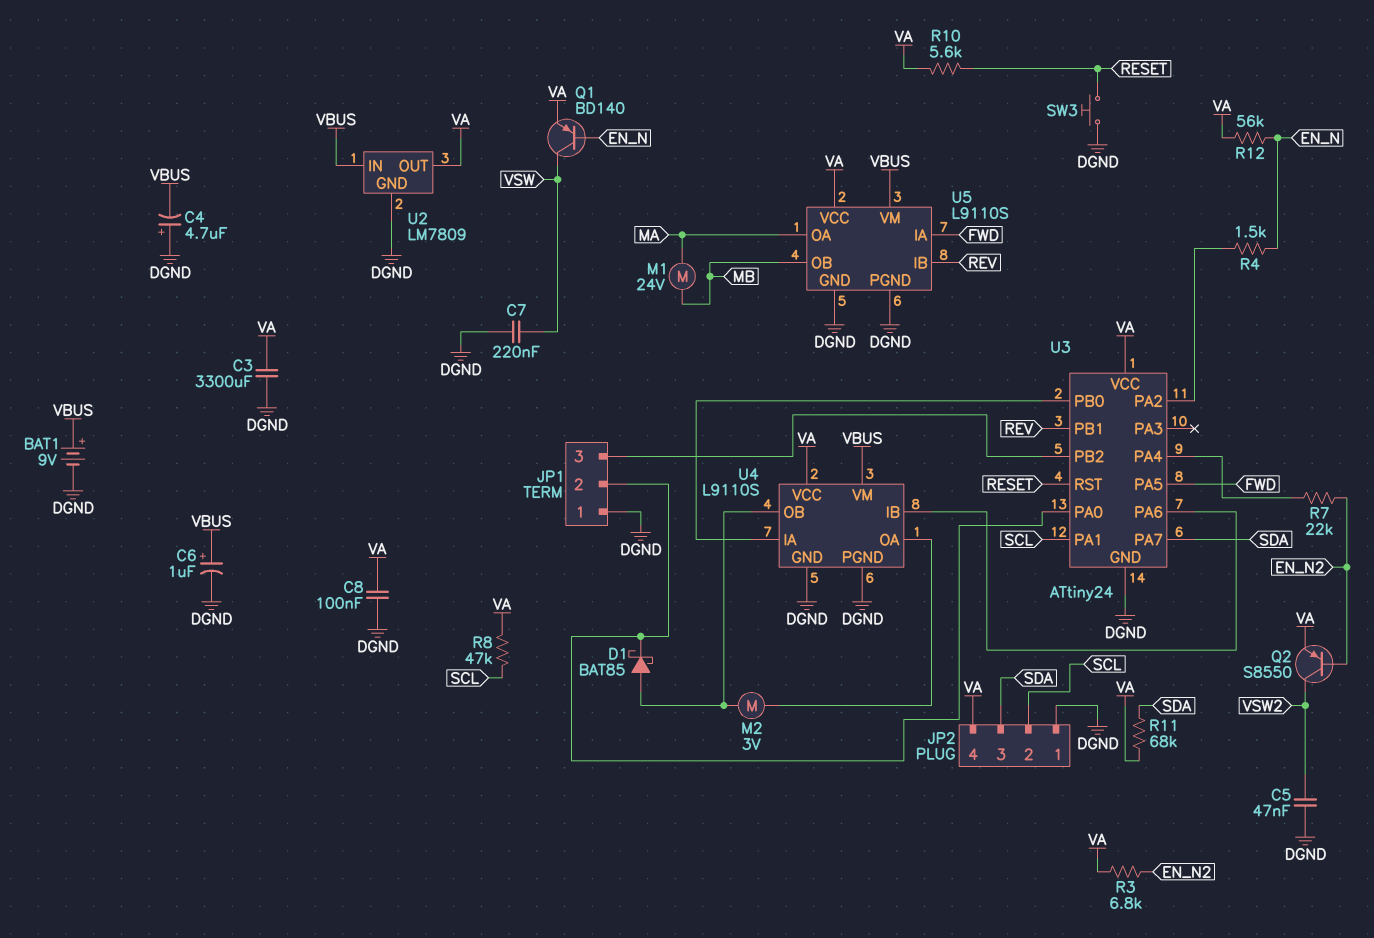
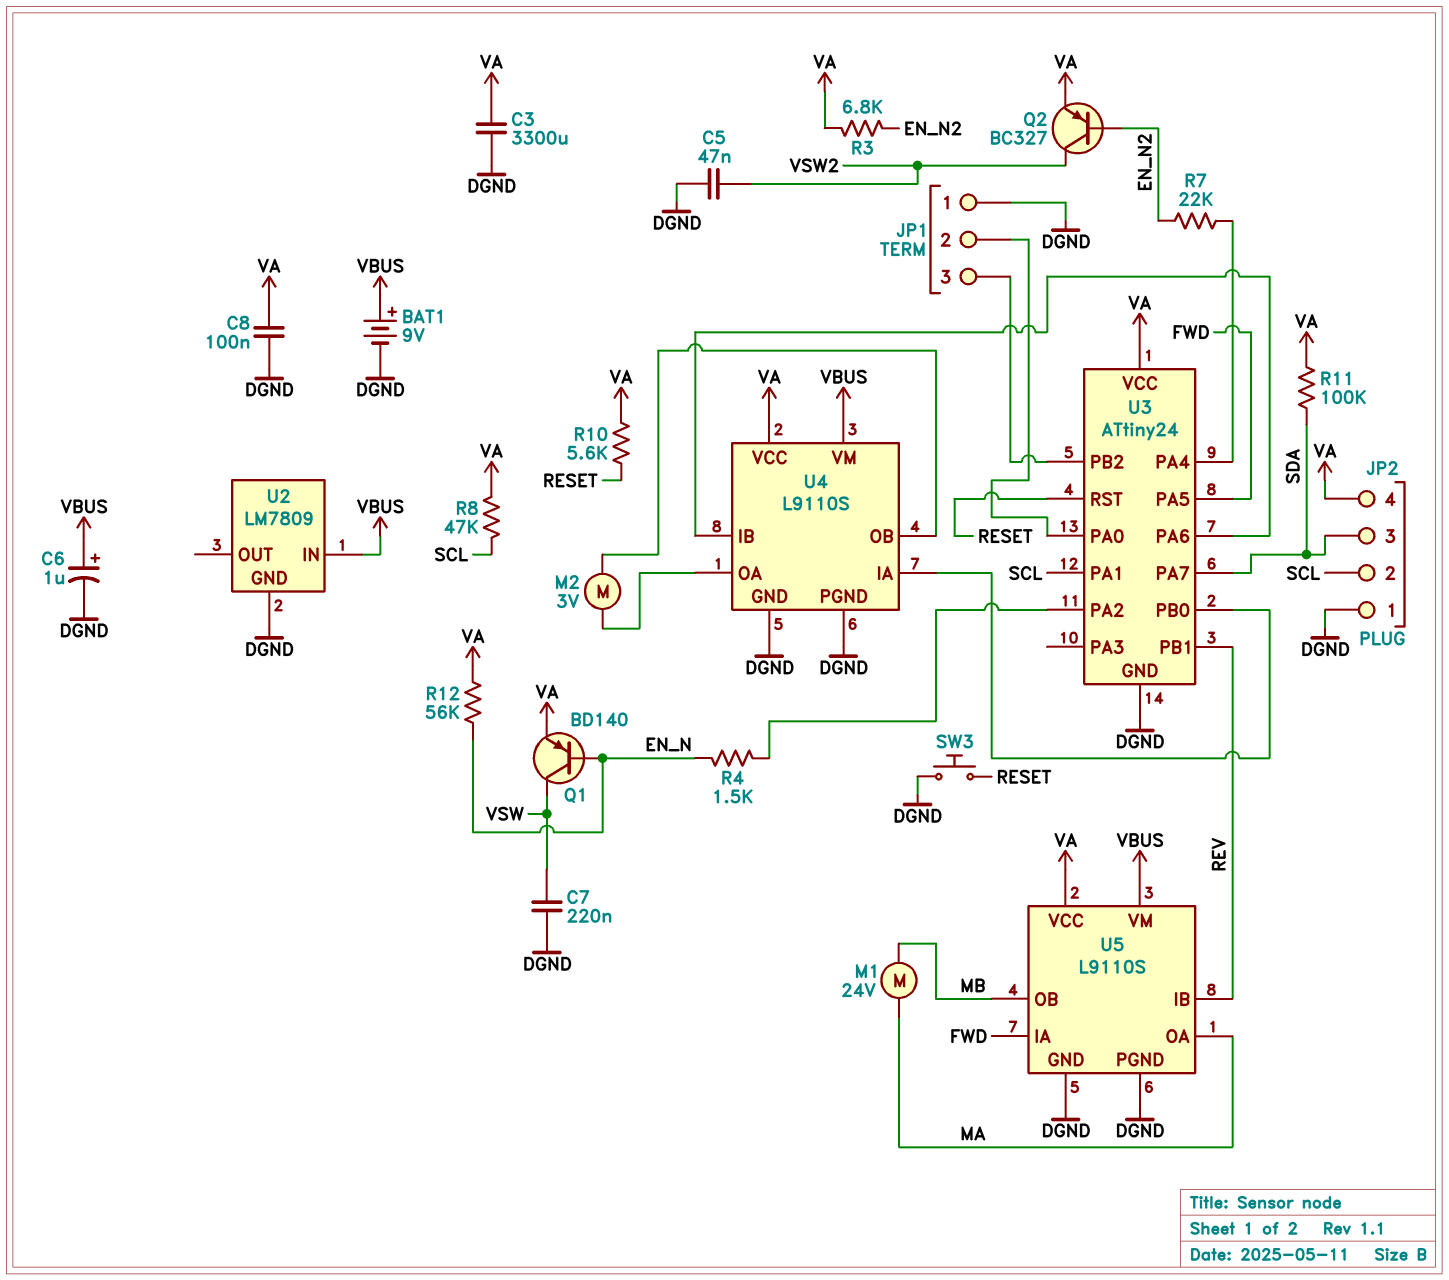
C4: 4.7uF (plus DGND, minus VBUS) -> none
D1: schottky BAT85 (A U4/OB, K JP1/2) -> none
Q2: PNP S8550 (B EN_N2, C VSW2, E VA) -> PNP BC327 (B EN_N2, C VSW2, E VA)
R11: 68k (SDA, VA) -> 100k (SDA, VA)
U2 pin OUT: VA -> none

